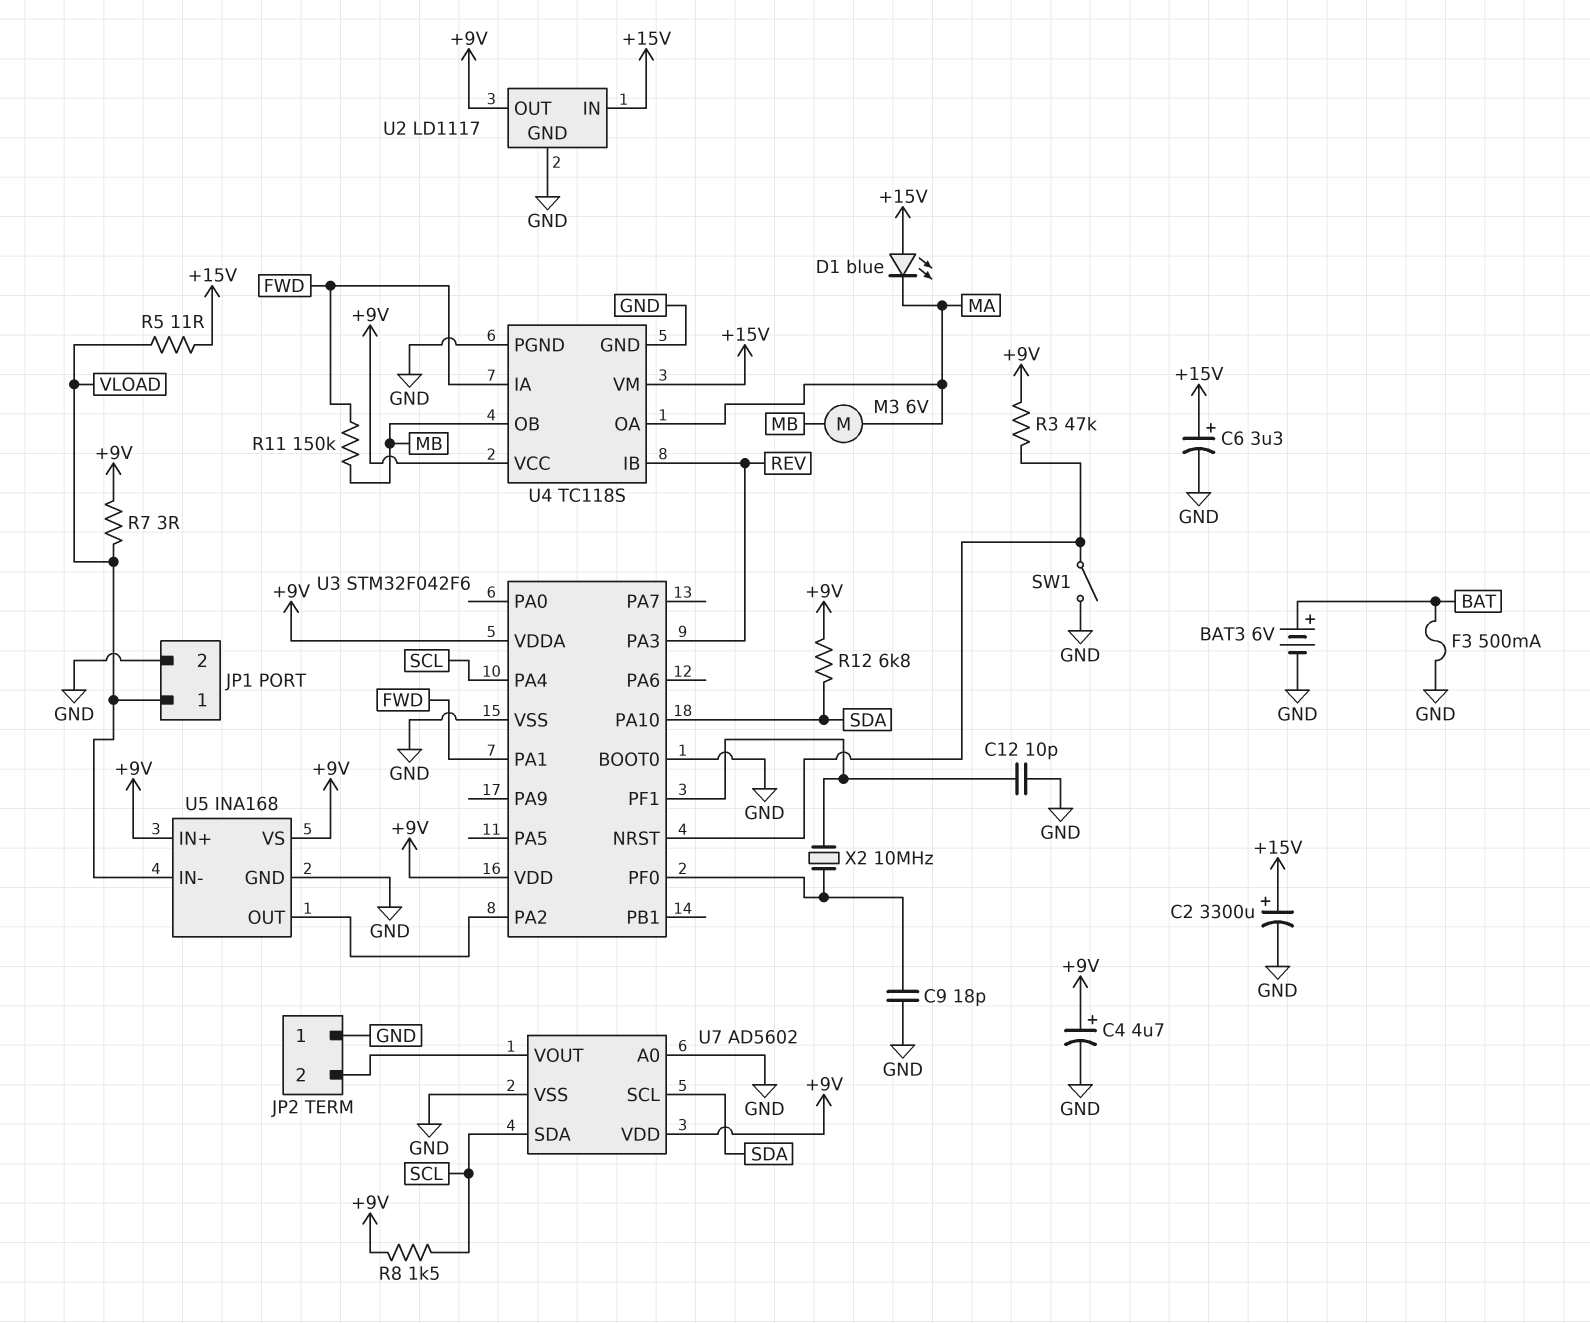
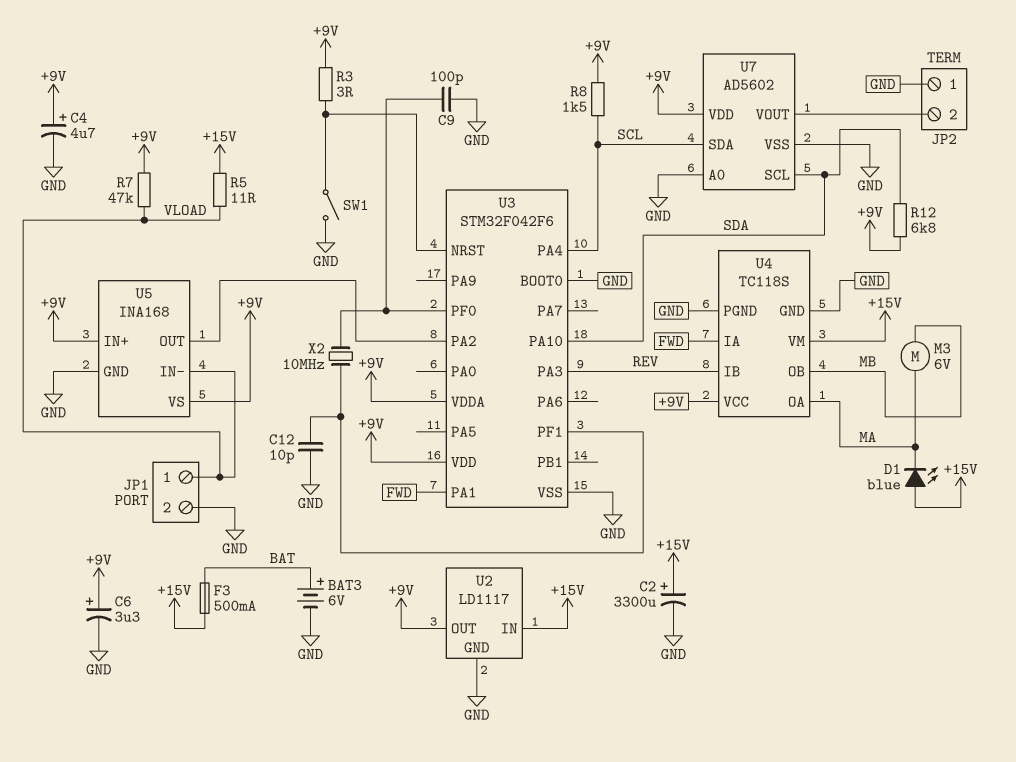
C6: 3.3uF (plus +15V, minus GND) -> 3.3uF (plus +9V, minus GND)
C9: 18pF (GND, U3/PF0) -> 100pF (GND, U3/PF0)
F3: 500mA (BAT, GND) -> 500mA (+15V, BAT)
R3: 47k (+9V, U3/NRST) -> 3 (+9V, U3/NRST)
R7: 3 (+9V, VLOAD) -> 47k (+9V, VLOAD)
R11: 150k (FWD, MB) -> none

